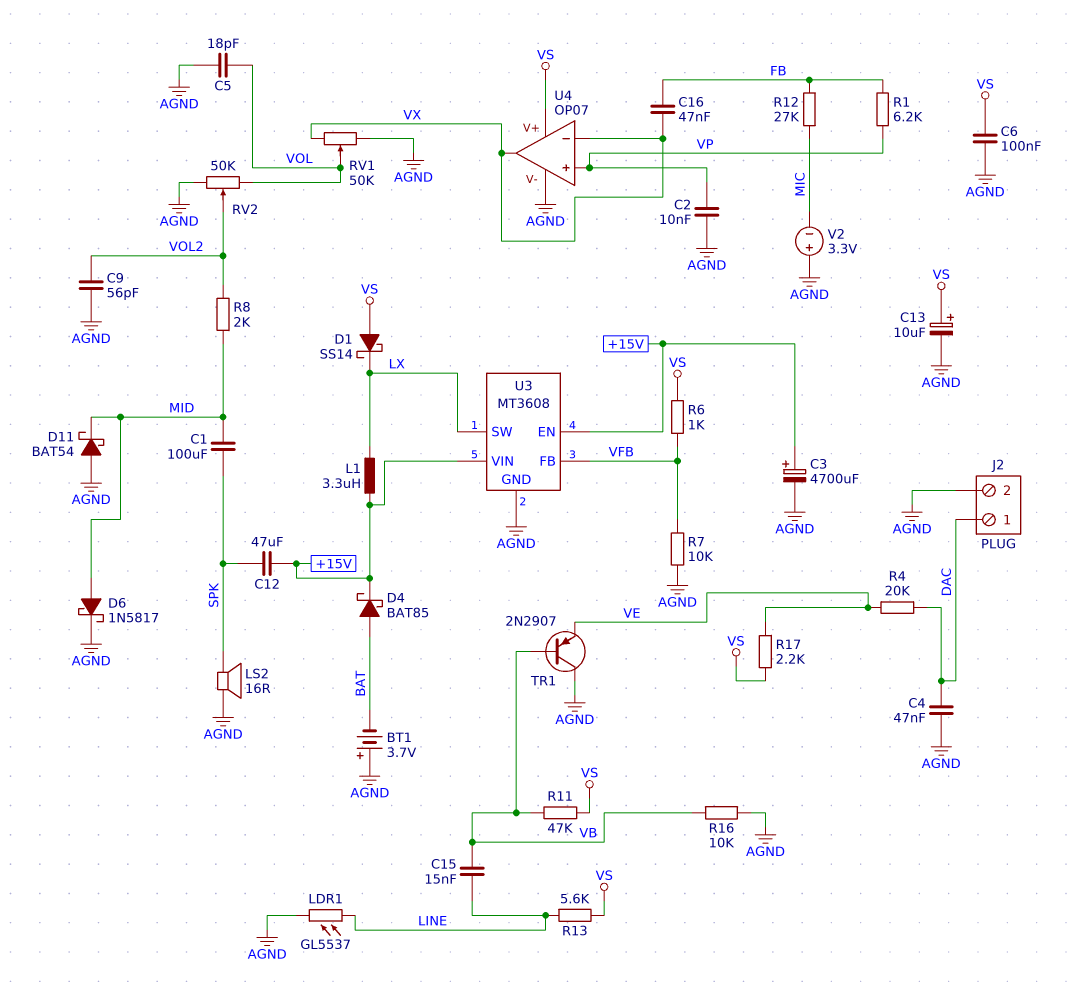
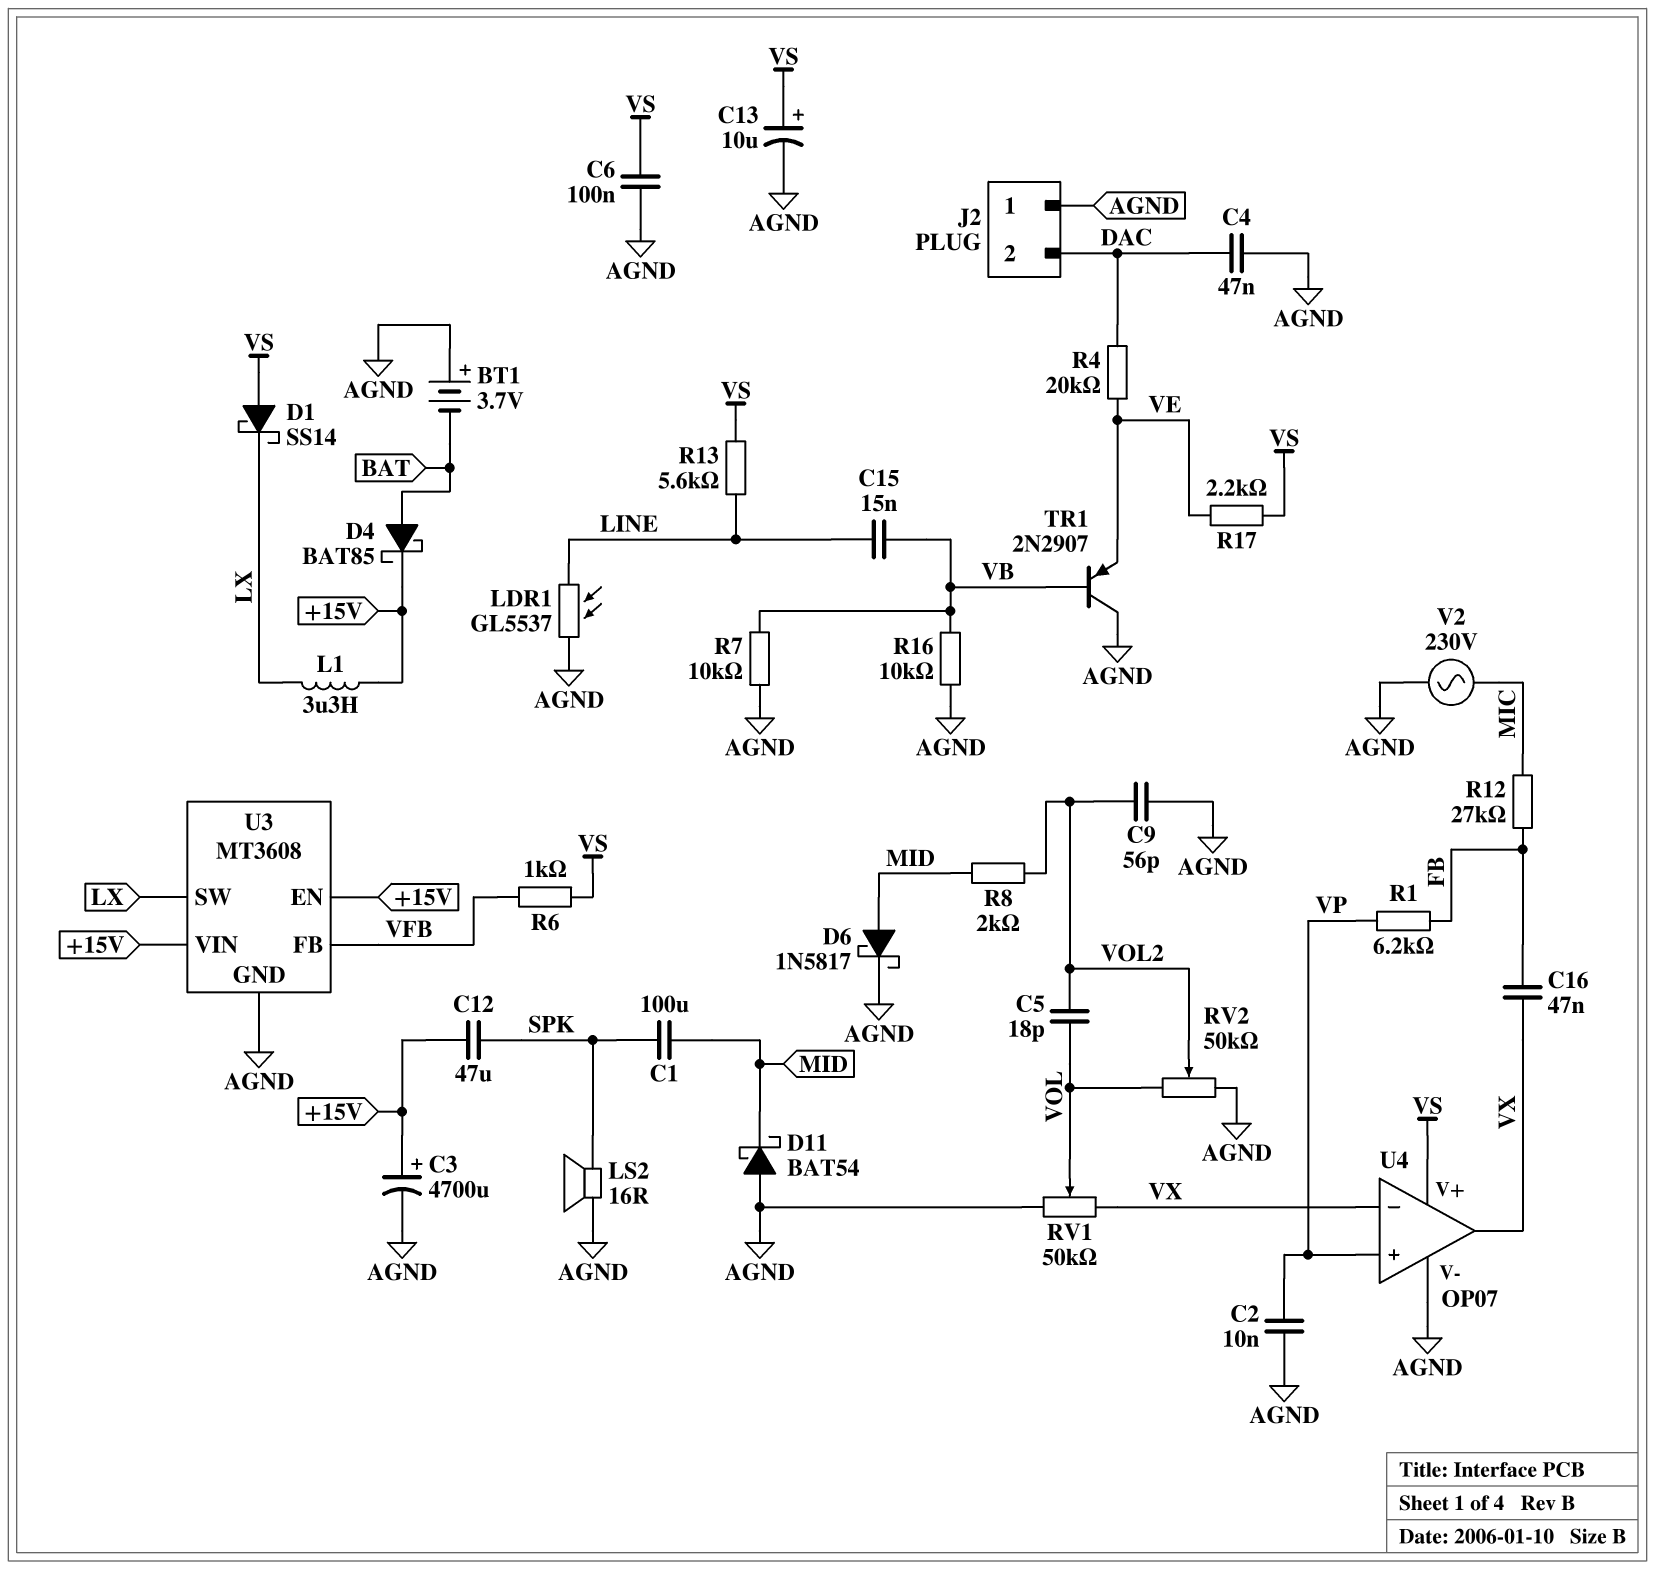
C5: 18pF (AGND, VOL) -> 18pF (VOL, VOL2)
J2 pin 1: DAC -> AGND
J2 pin 2: AGND -> DAC
R7: 10k (AGND, VFB) -> 10k (AGND, VB)
R11: 47k (VB, VS) -> none
V2: 3.3V (plus AGND, minus MIC) -> AC 230V (AGND, MIC)

